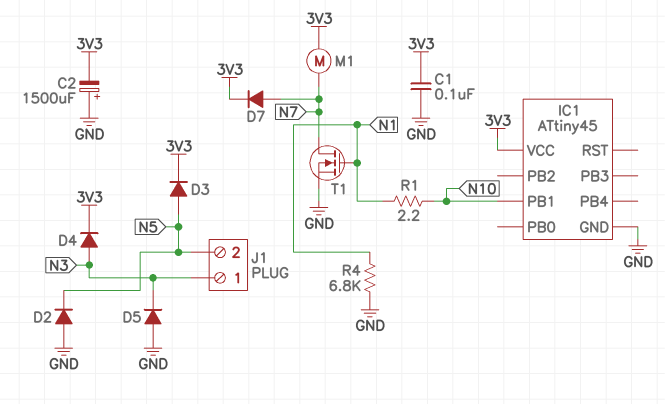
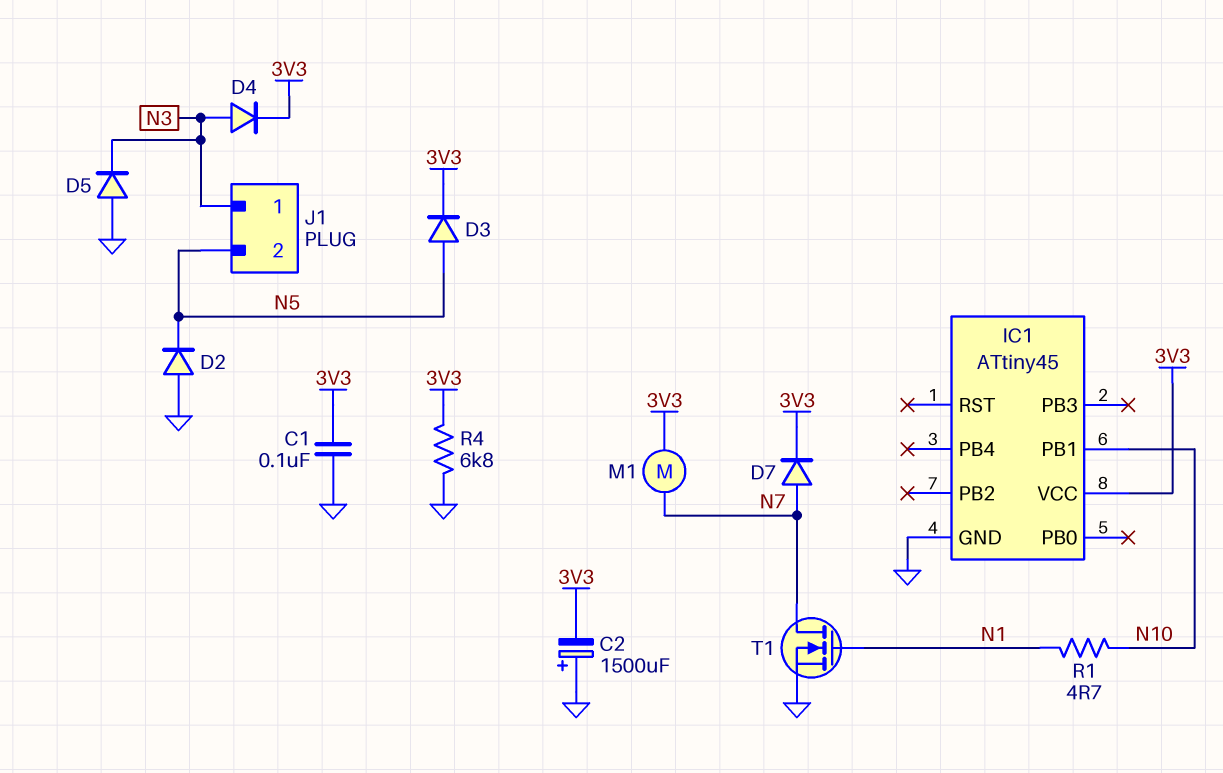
R1: 2.2 (N1, N10) -> 4.7 (N1, N10)
R4: 6.8k (GND, N1) -> 6.8k (3V3, GND)

